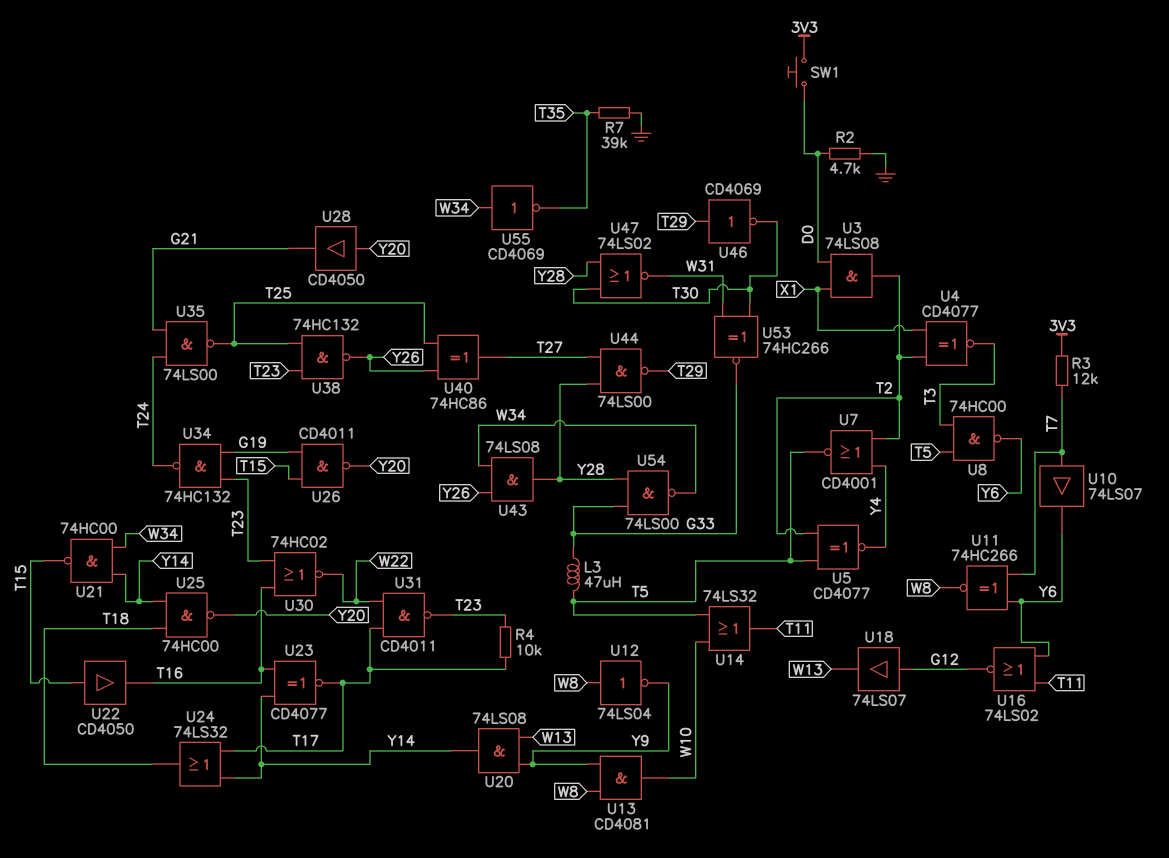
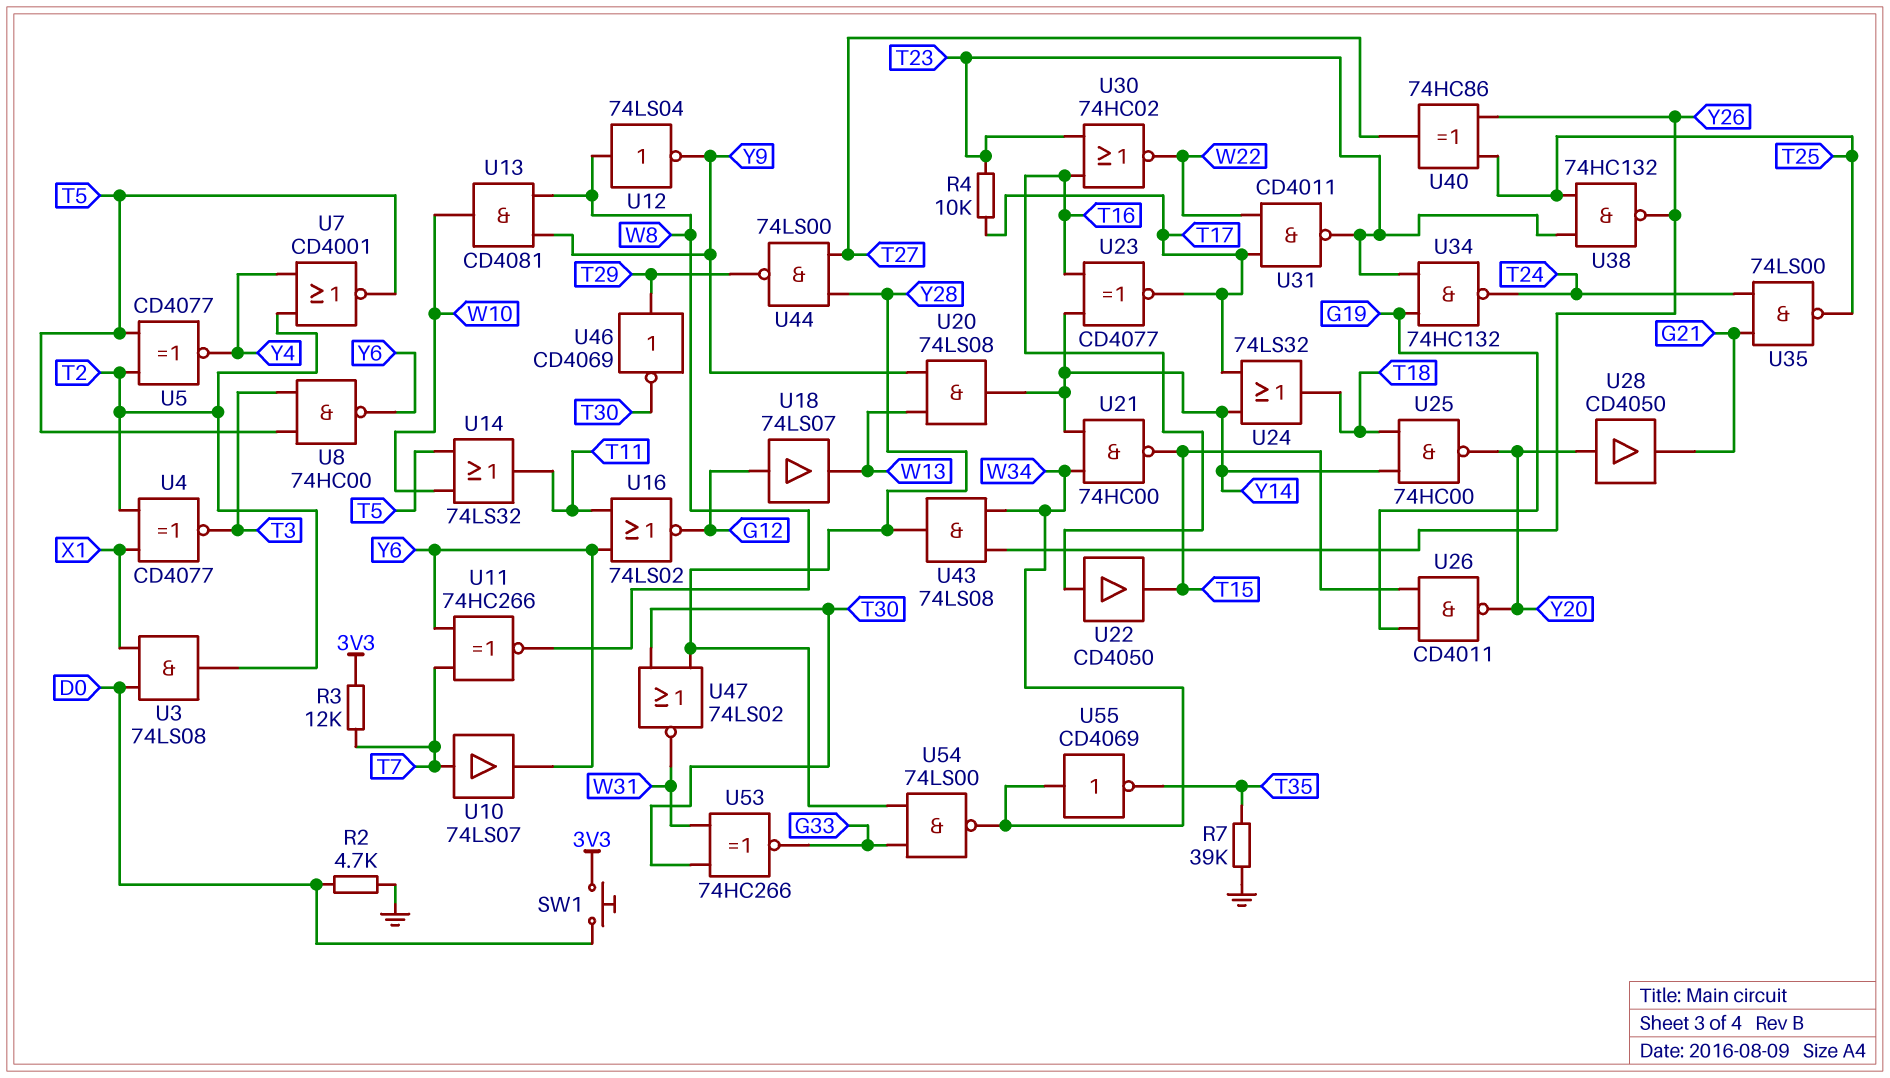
L3: 47uH (G33, T5) -> none
U22: buffer CD4050 (in T15, out T16) -> buffer CD4050 (in T16, out T15)

